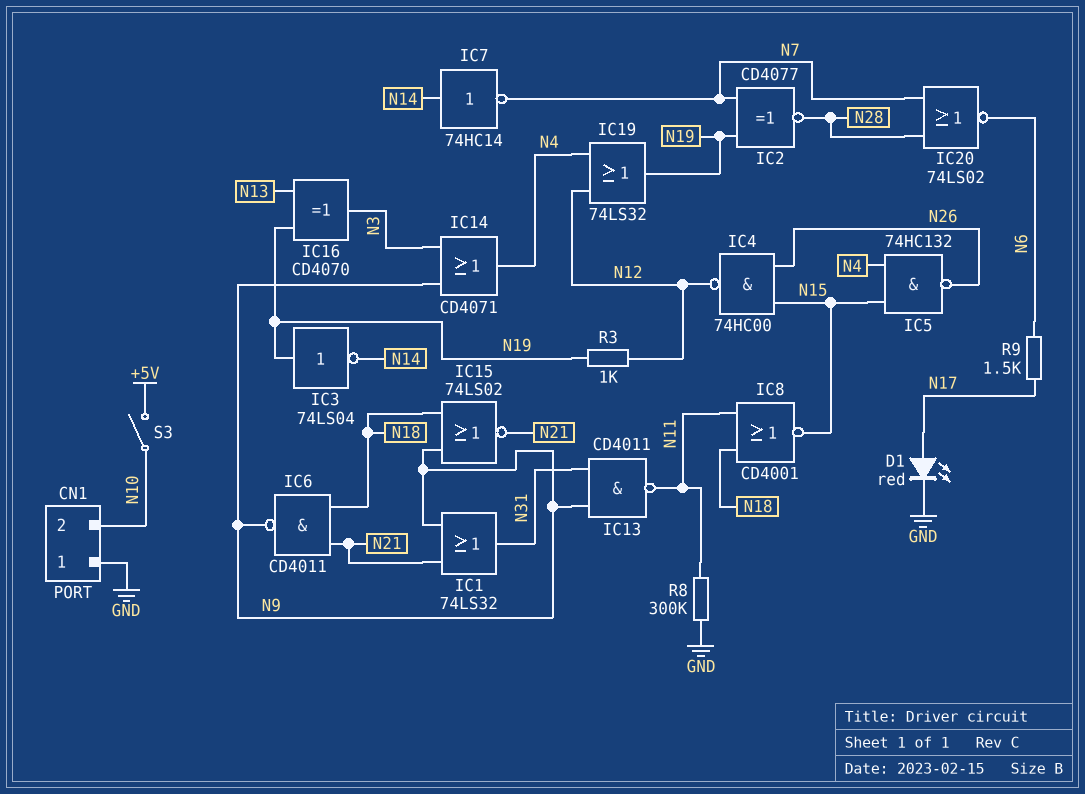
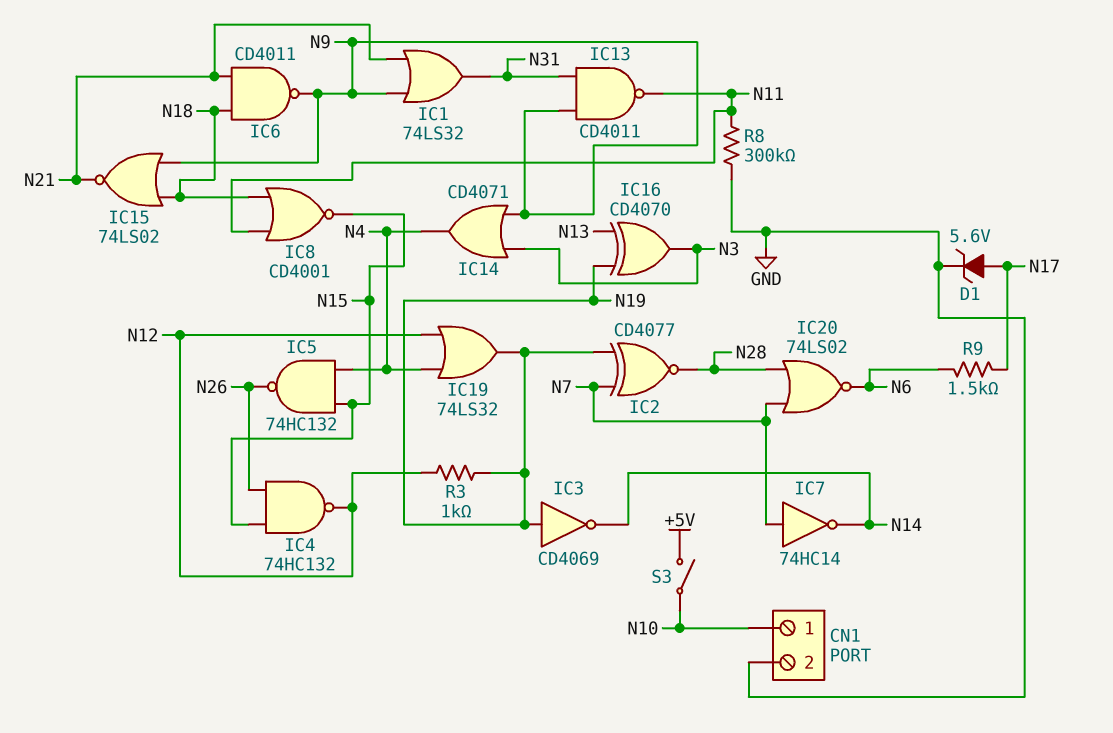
CN1 pin 1: GND -> N10
CN1 pin 2: N10 -> GND
D1: LED red (A N17, K GND) -> zener 5.6V (A N17, K GND)
IC3: NOT 74LS04 (in N19, out N14) -> NOT CD4069 (in N19, out N14)
IC4: NAND 74HC00 (in N15, in N26, out N12) -> NAND 74HC132 (in N15, in N26, out N12)
IC7: NOT 74HC14 (in N14, out N7) -> NOT 74HC14 (in N7, out N14)

